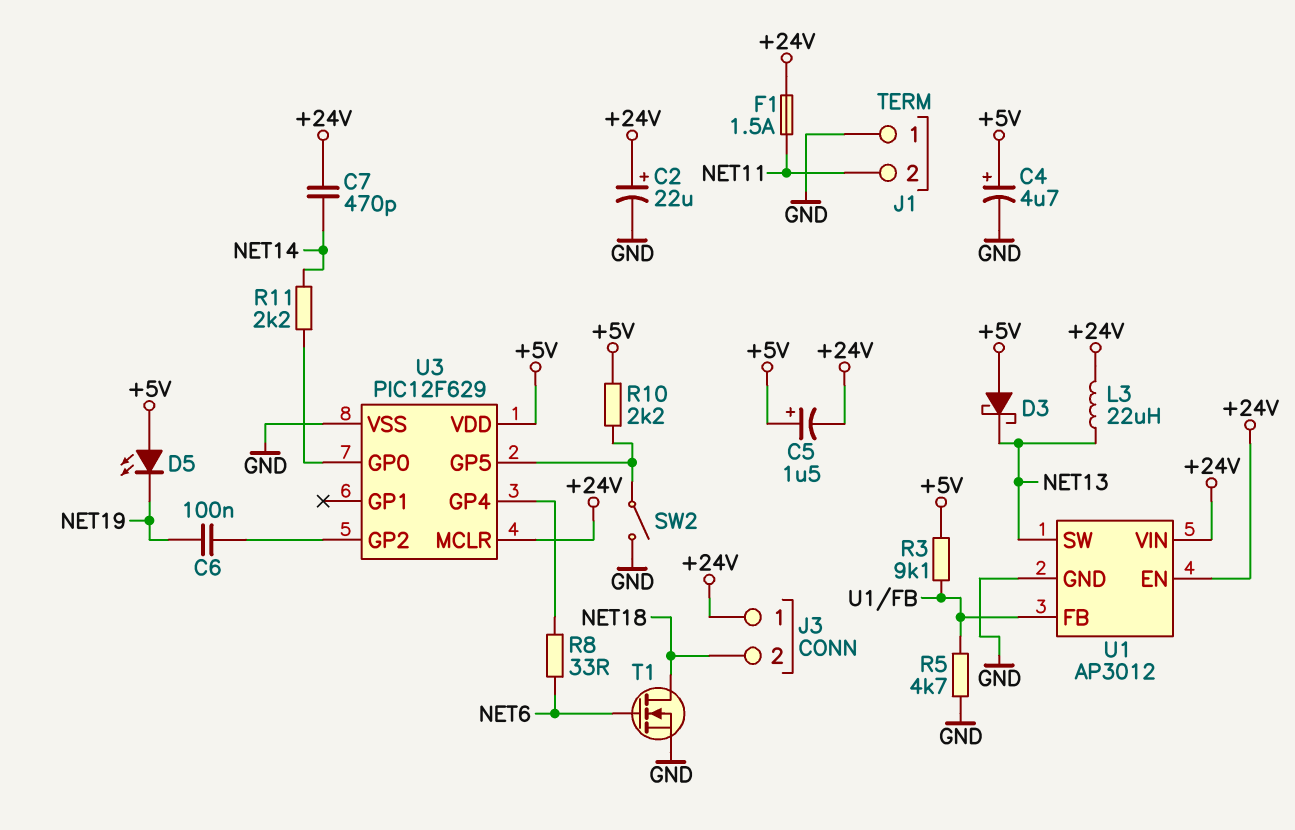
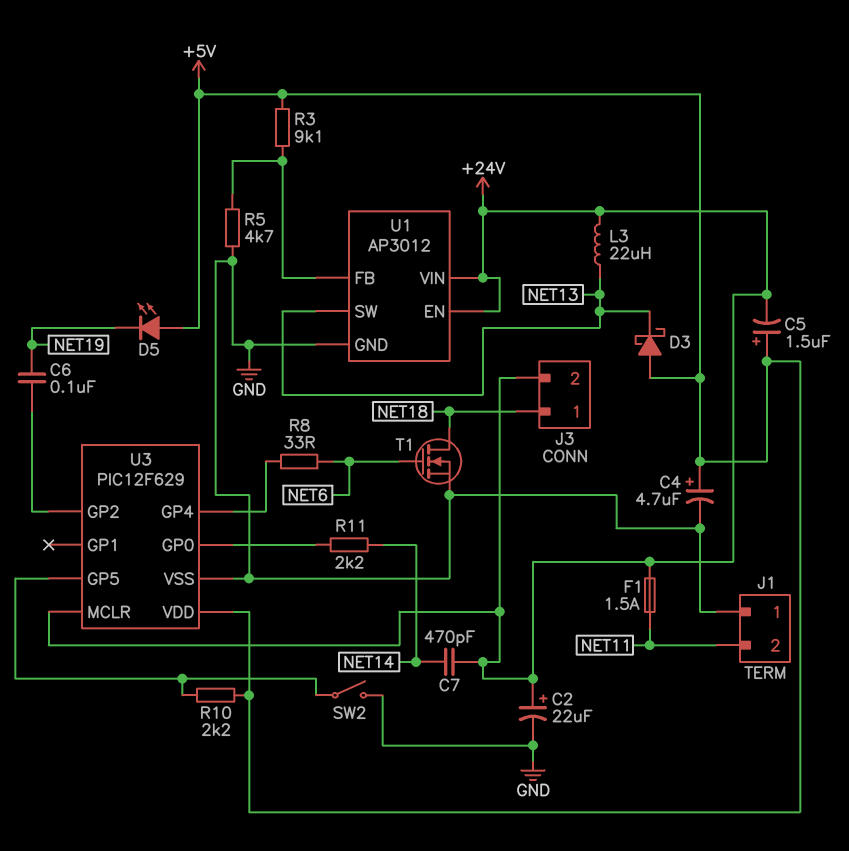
J3 pin 1: +24V -> NET18
J3 pin 2: NET18 -> +24V

